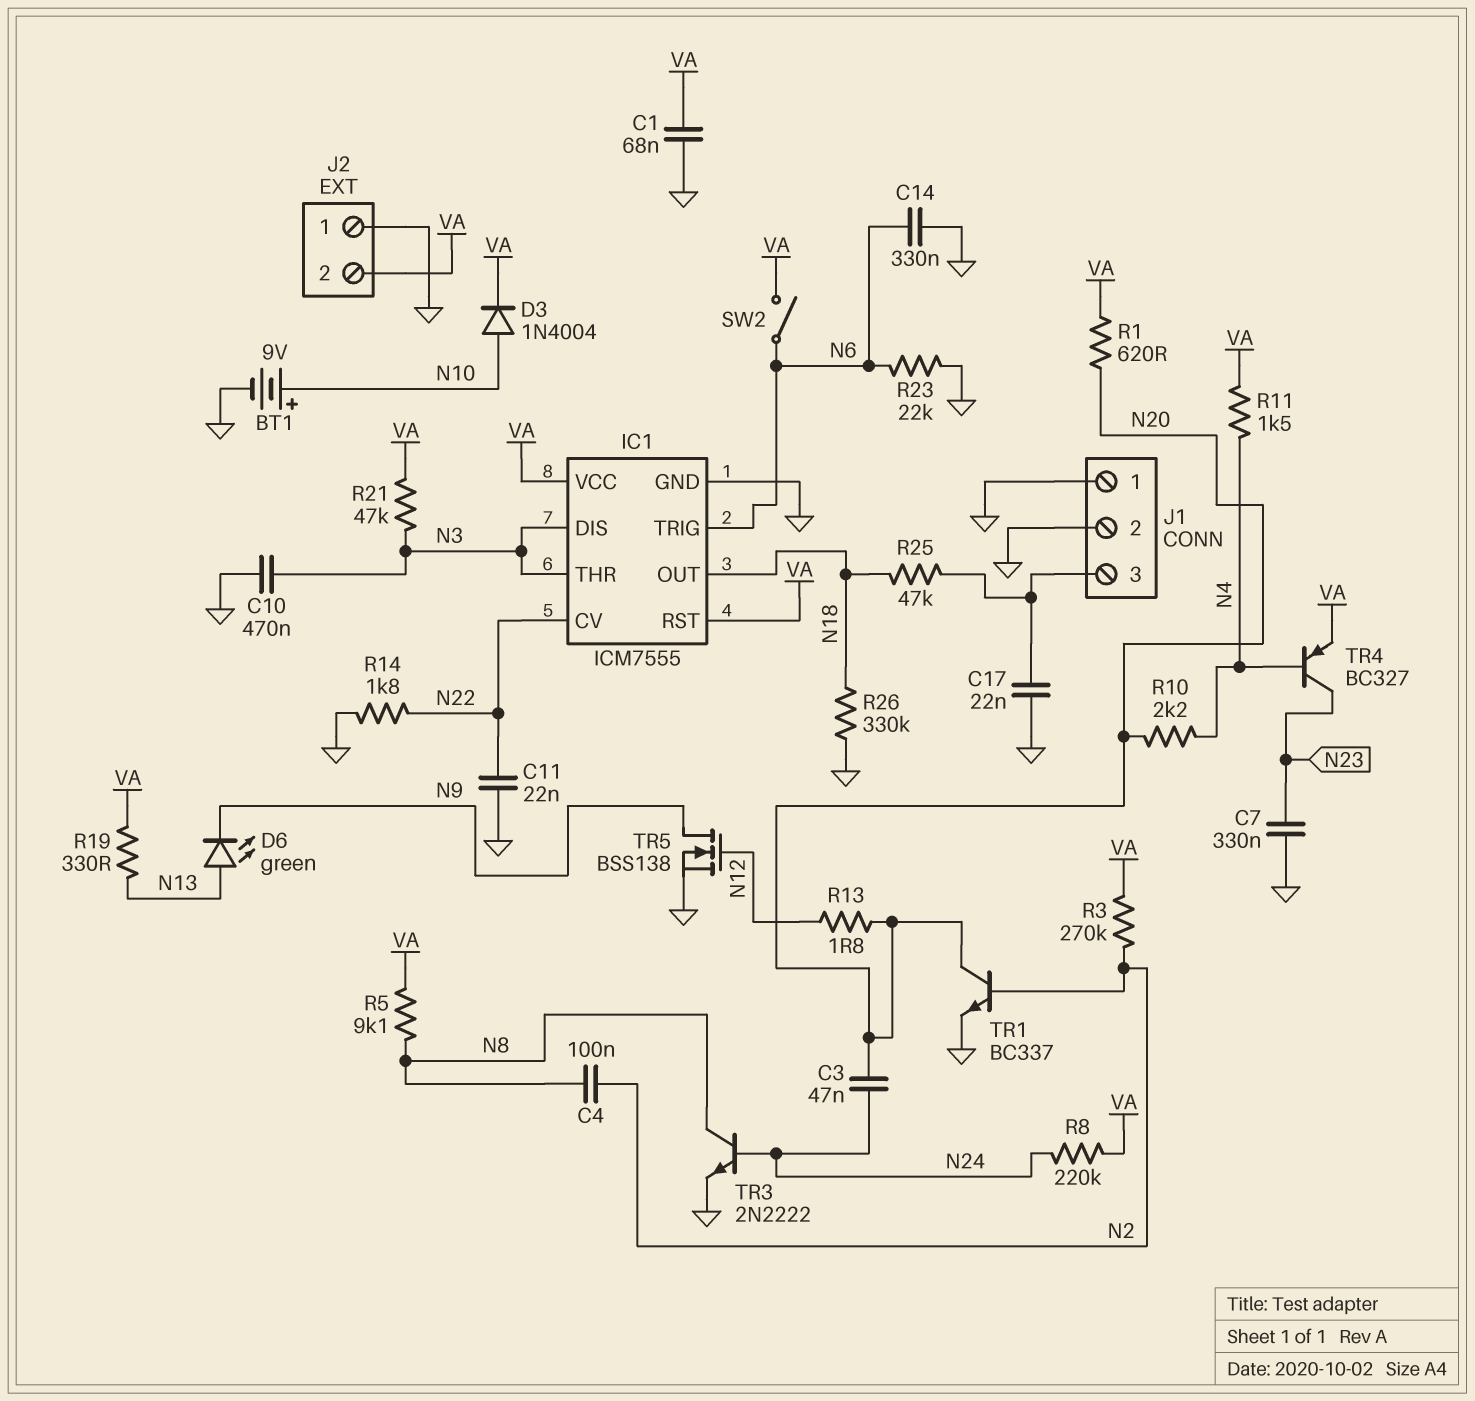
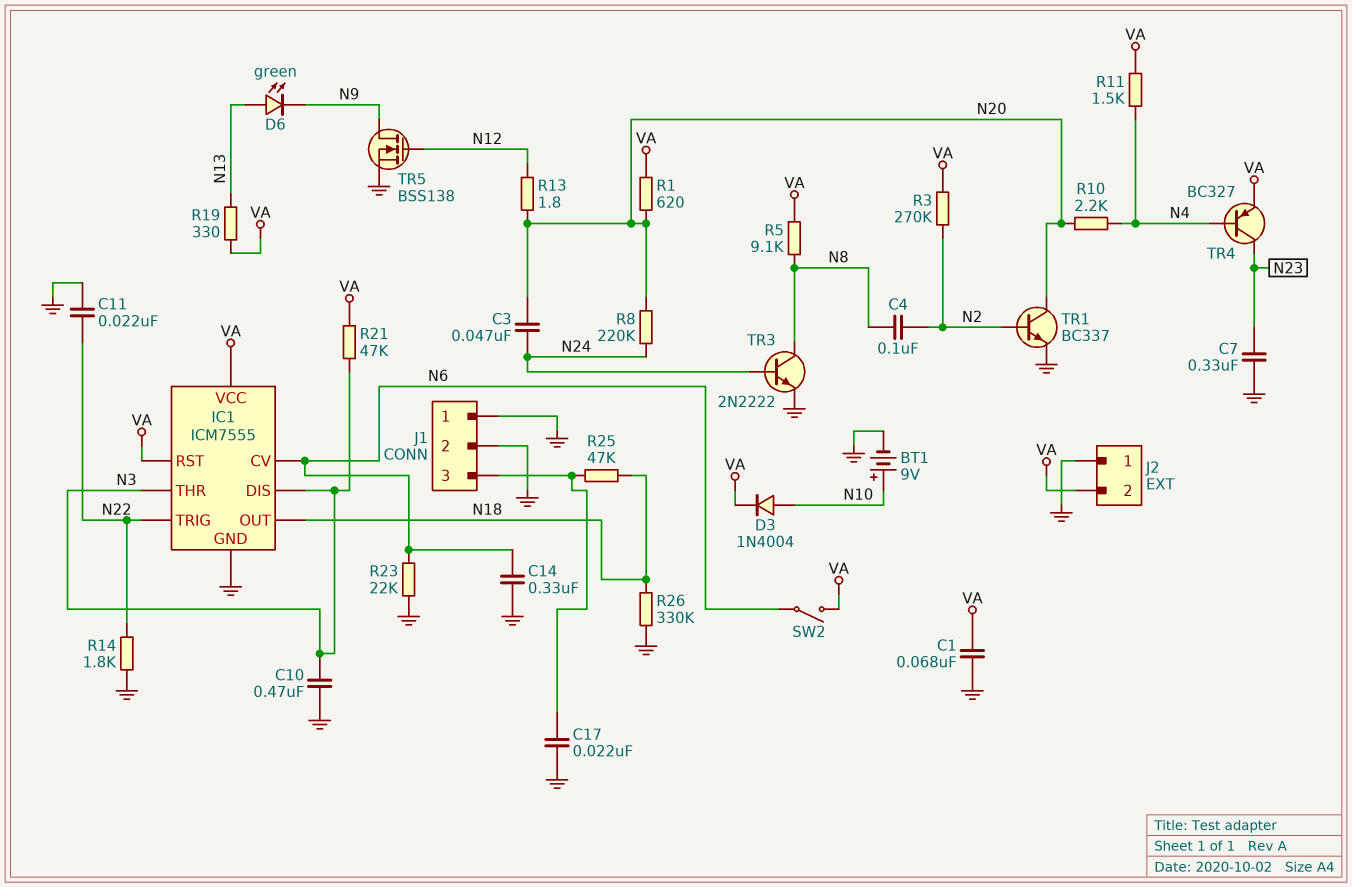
IC1 pin CV: N22 -> N6
IC1 pin TRIG: N6 -> N22
R8: 220k (N24, VA) -> 220k (N20, N24)

